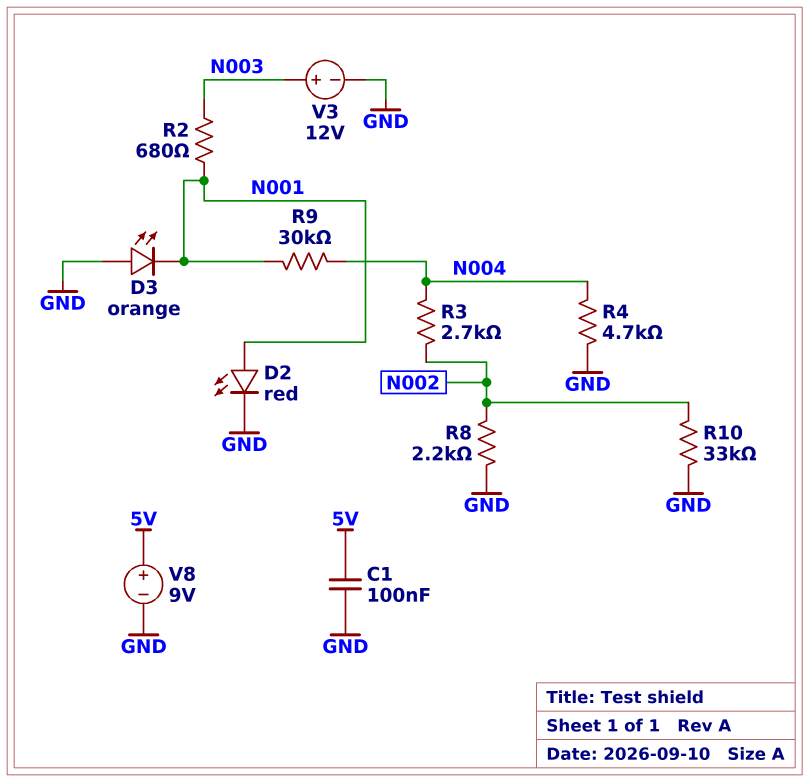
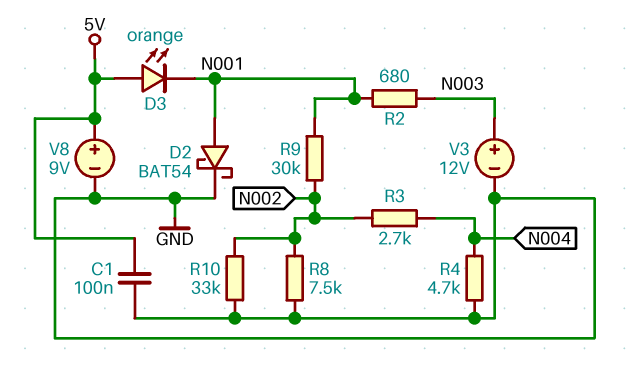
D2: LED red (A N001, K GND) -> schottky BAT54 (A N001, K GND)
D3: LED orange (A GND, K N001) -> LED orange (A 5V, K N001)
R8: 2.2k (GND, N002) -> 7.5k (GND, N002)
R9: 30k (N001, N004) -> 30k (N001, N002)

